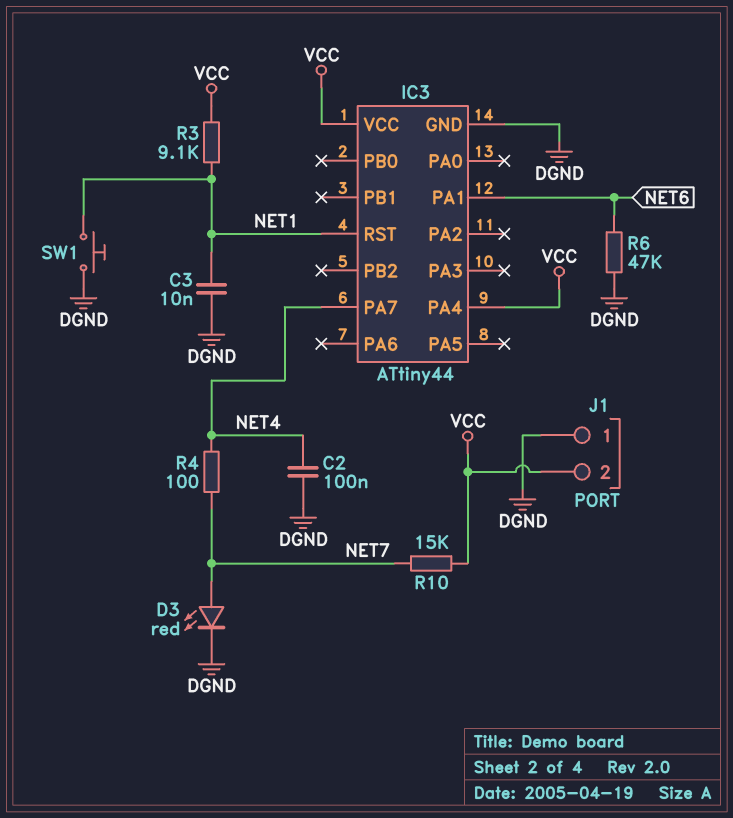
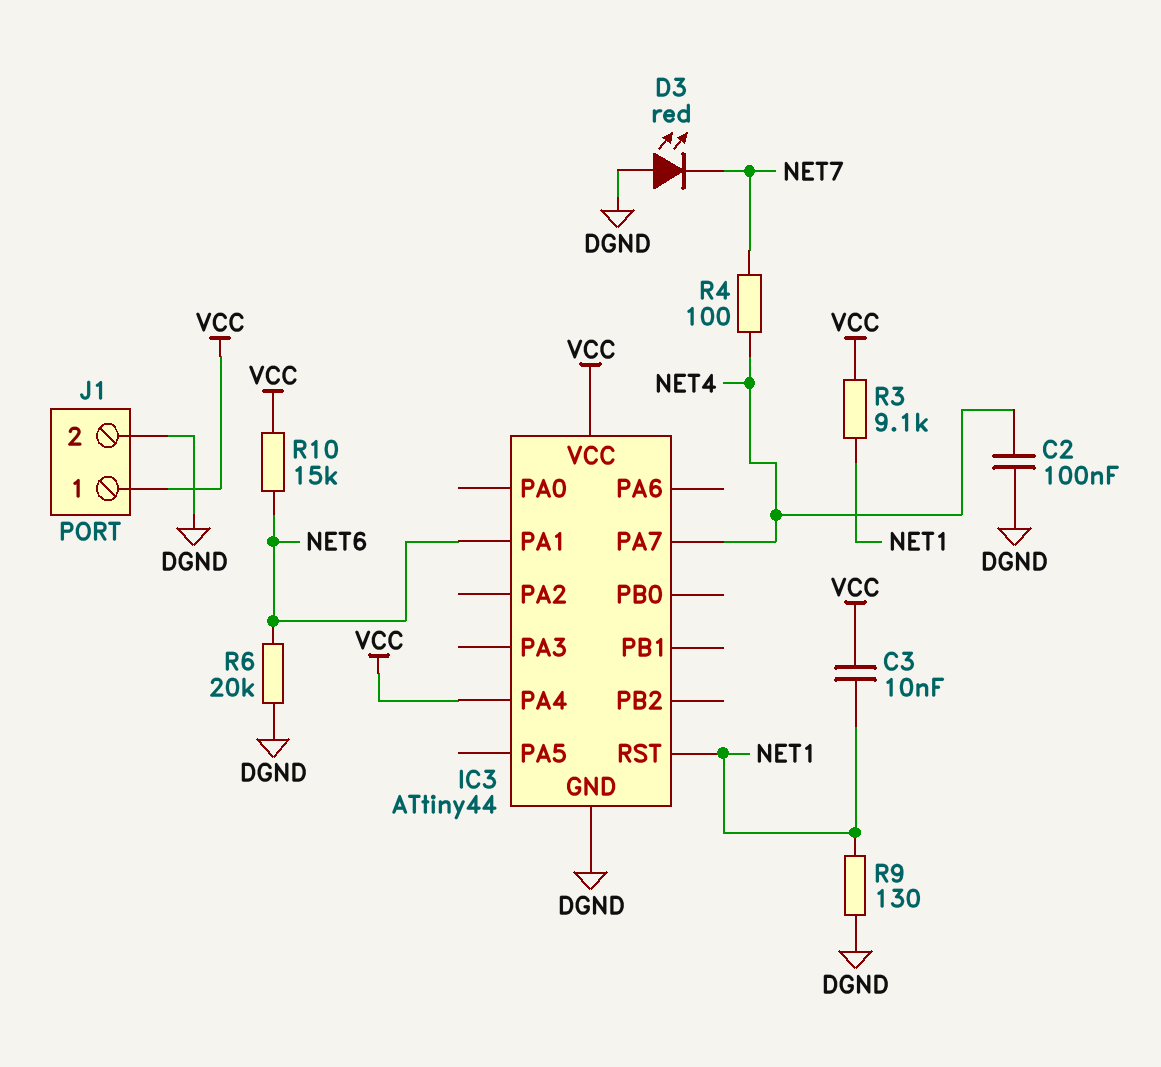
C3: 10nF (DGND, NET1) -> 10nF (NET1, VCC)
D3: LED red (A NET7, K DGND) -> LED red (A DGND, K NET7)
J1 pin 1: DGND -> VCC
J1 pin 2: VCC -> DGND
R6: 47k (DGND, NET6) -> 20k (DGND, NET6)
R9: none -> 130 (DGND, NET1)
R10: 15k (NET7, VCC) -> 15k (NET6, VCC)
SW1: button (DGND, NET1) -> none

